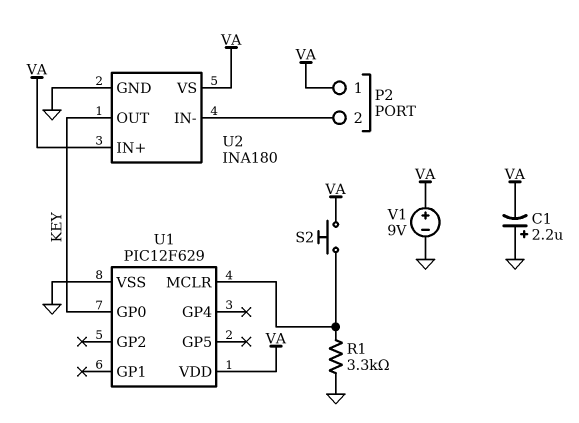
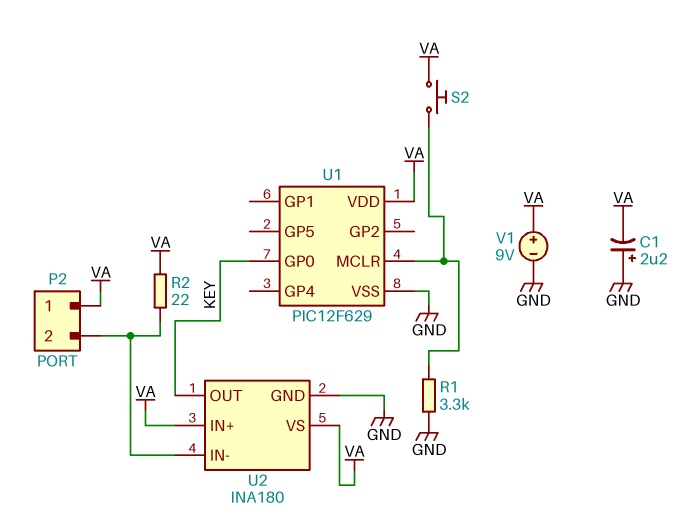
R2: none -> 22 (P2/2, VA)

